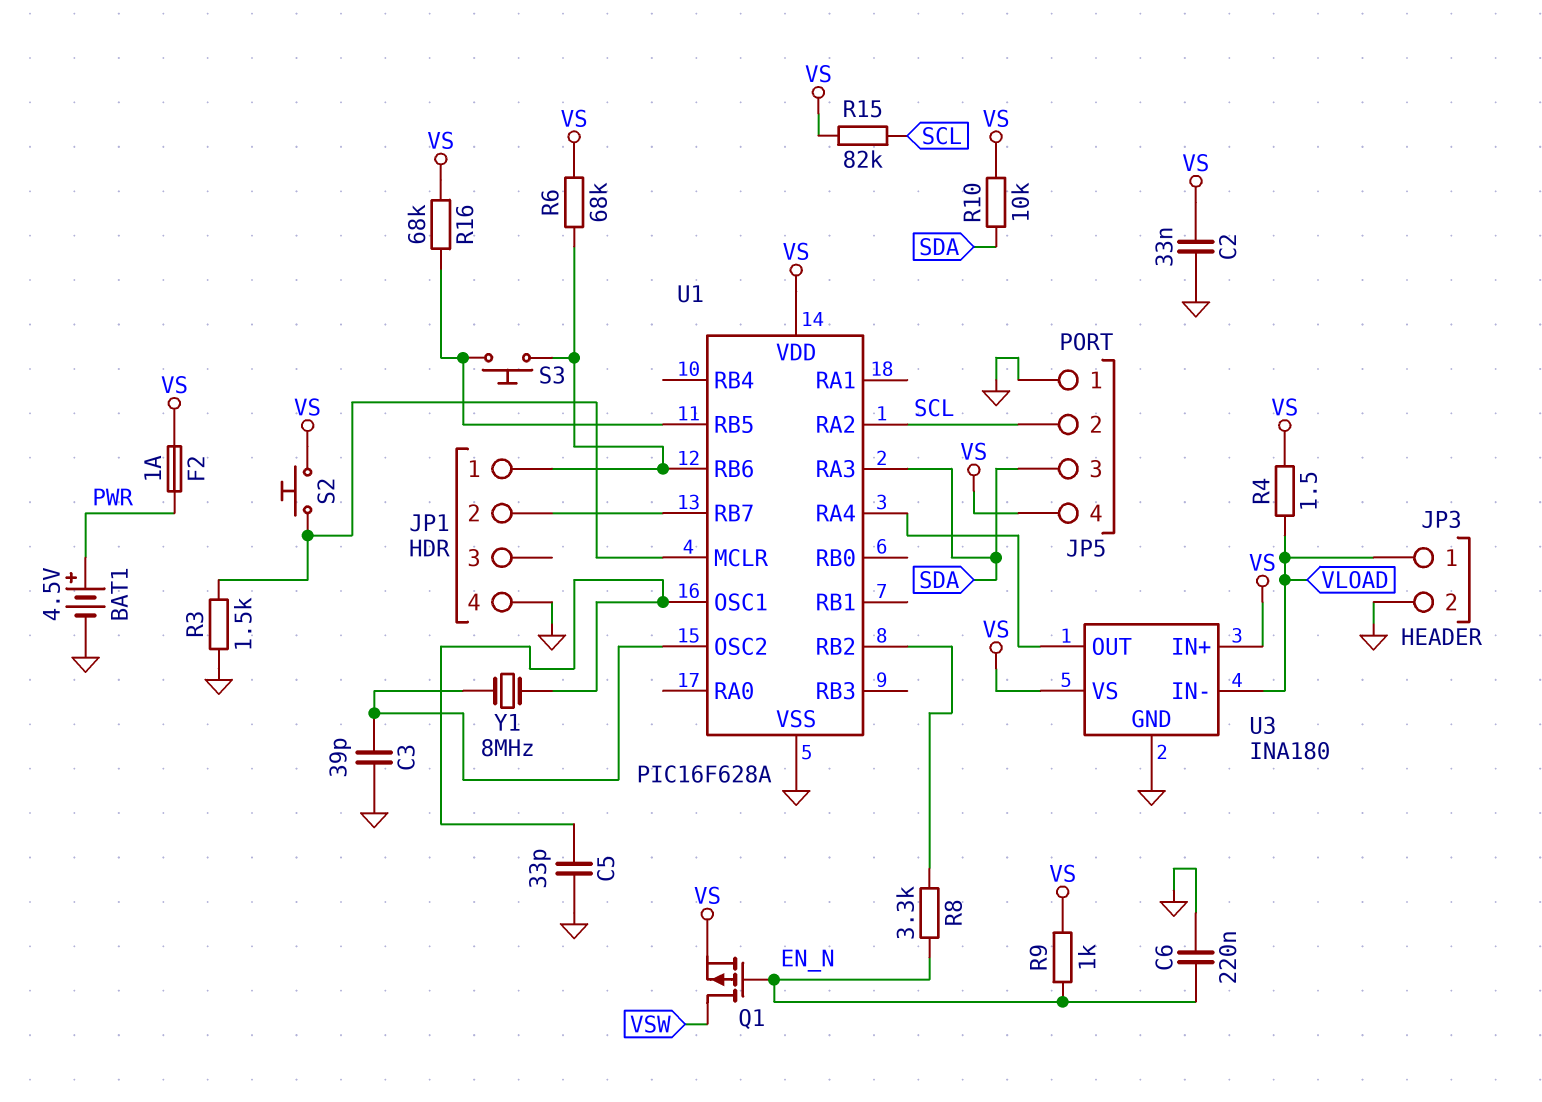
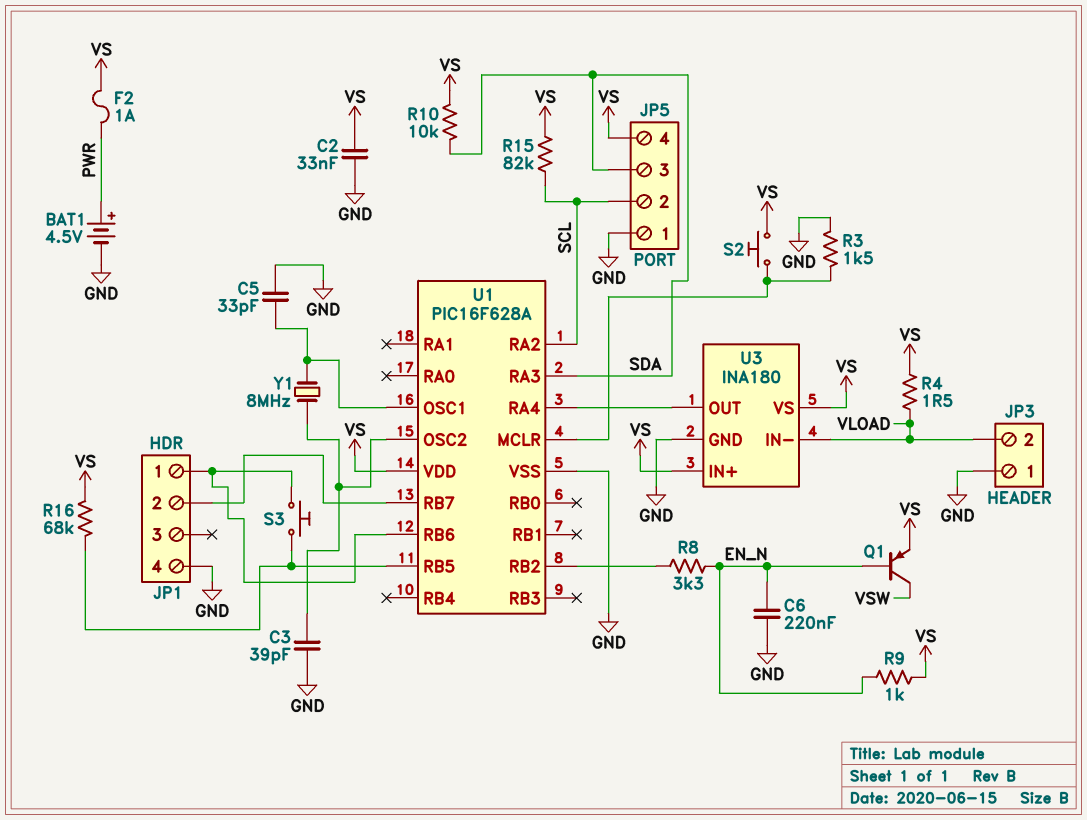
JP3 pin 1: VLOAD -> GND
JP3 pin 2: GND -> VLOAD
Q1: PMOS (G EN_N, D VSW, S VS) -> PNP (B EN_N, C VSW, E VS)
R6: 68k (JP1/1, VS) -> none

